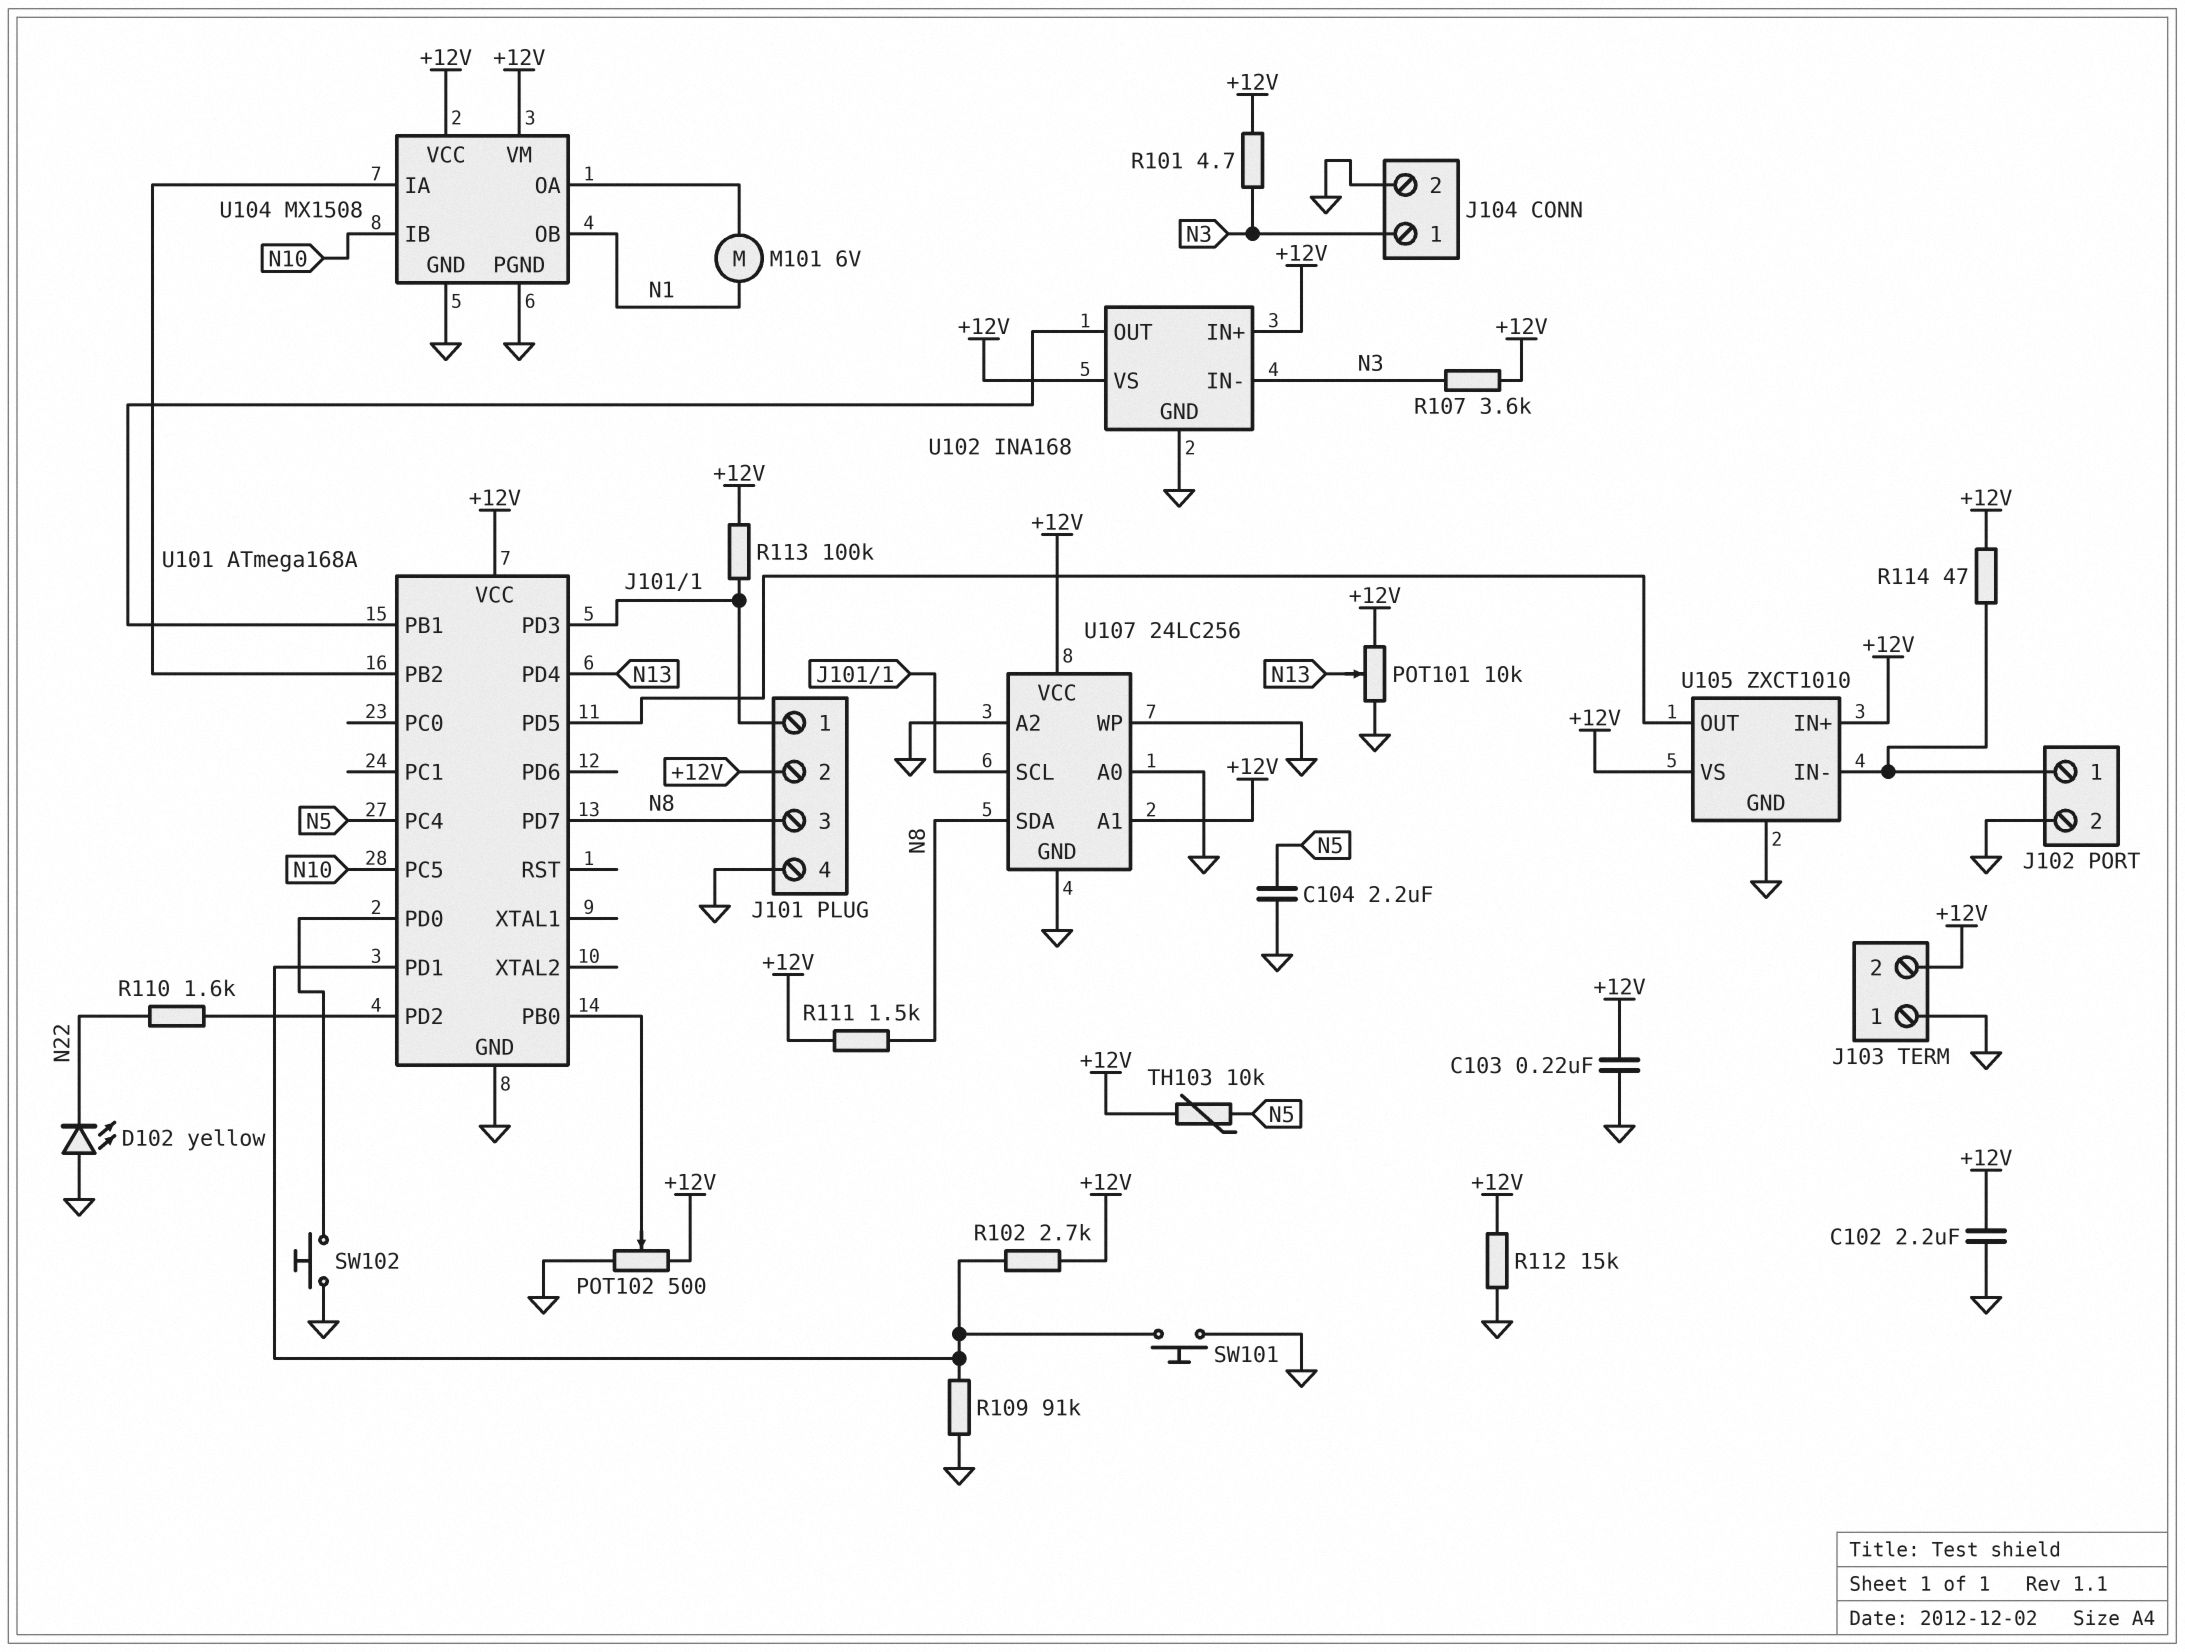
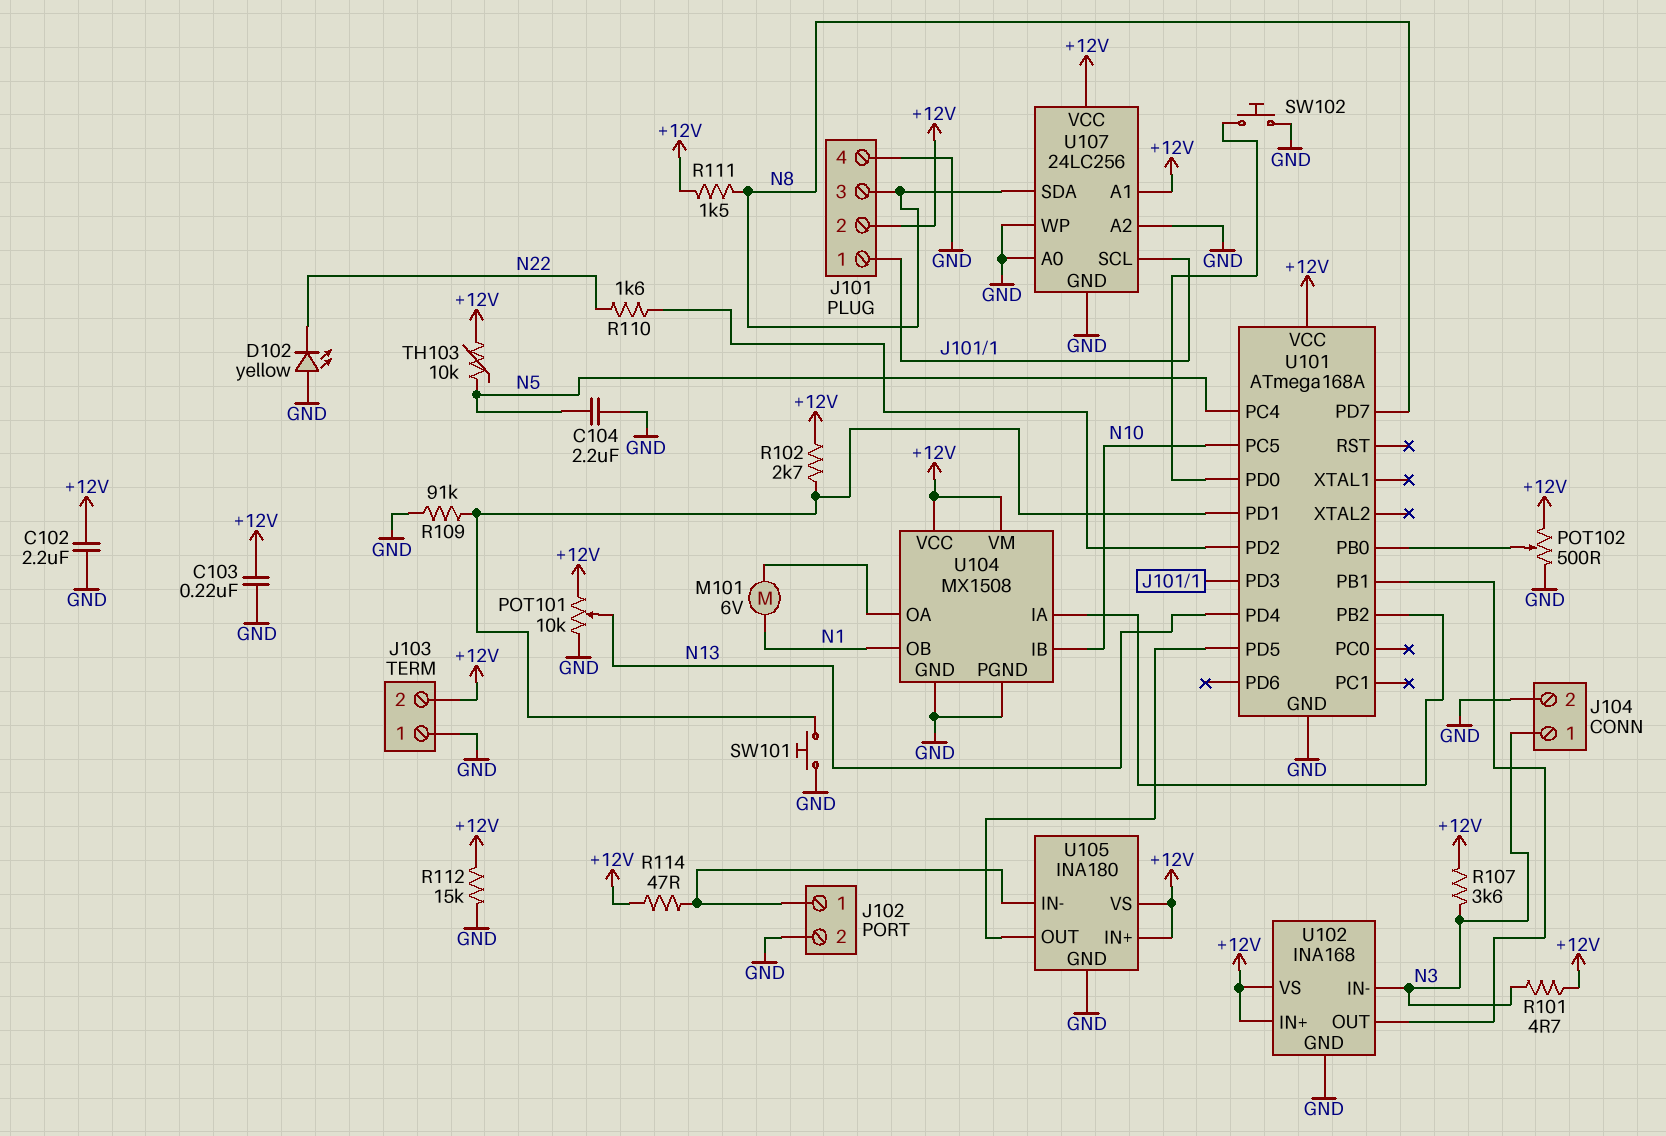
R113: 100k (+12V, J101/1) -> none
U105: ZXCT1010 -> INA180

